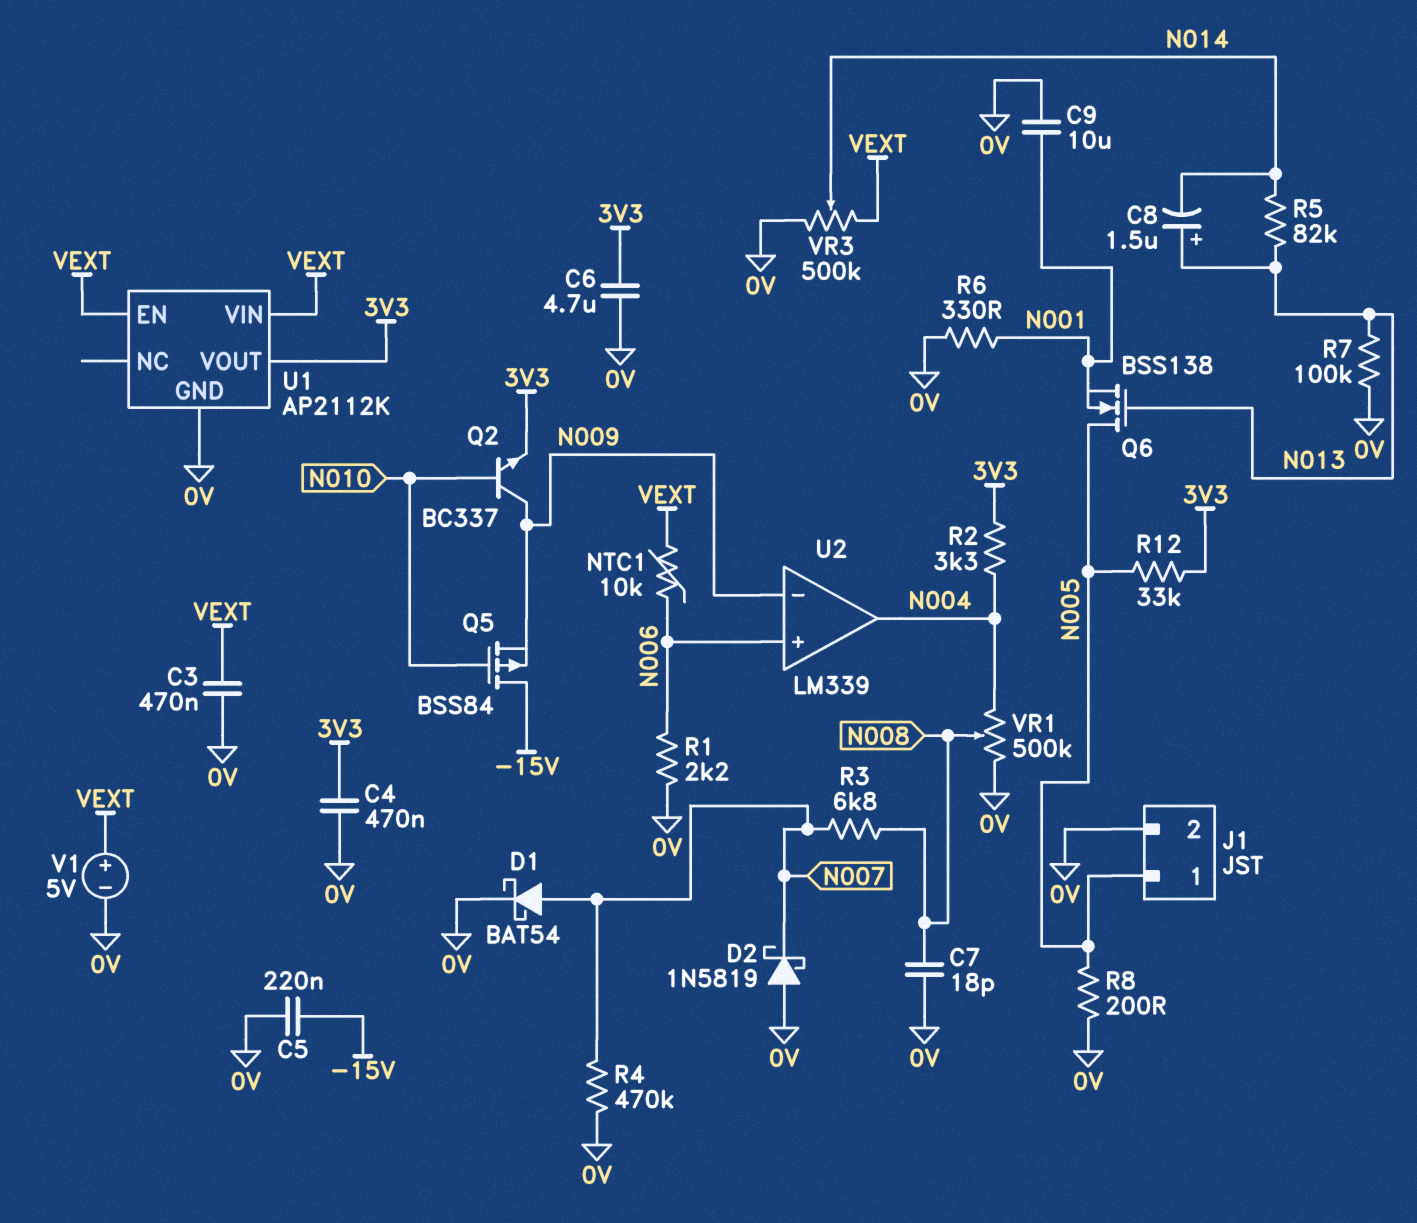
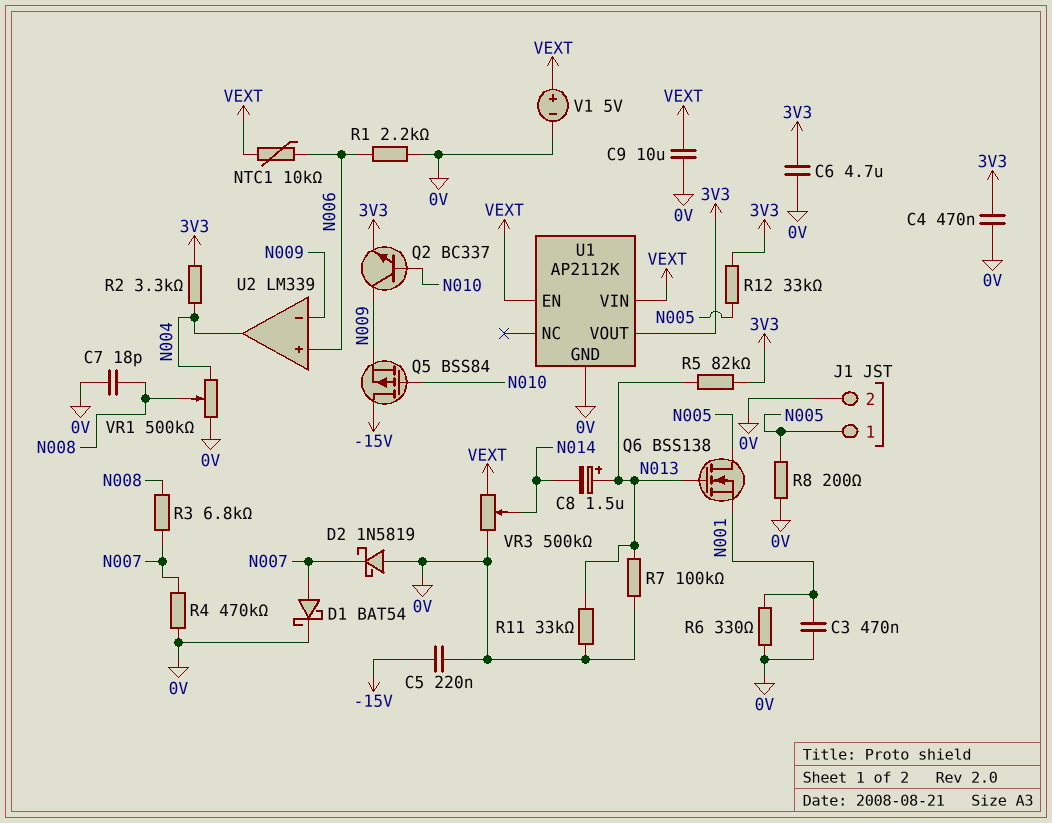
C3: 470nF (0V, VEXT) -> 470nF (0V, N001)
C9: 10uF (0V, N001) -> 10uF (0V, VEXT)
R5: 82k (N013, N014) -> 82k (3V3, N013)
R11: none -> 33k (0V, N013)

